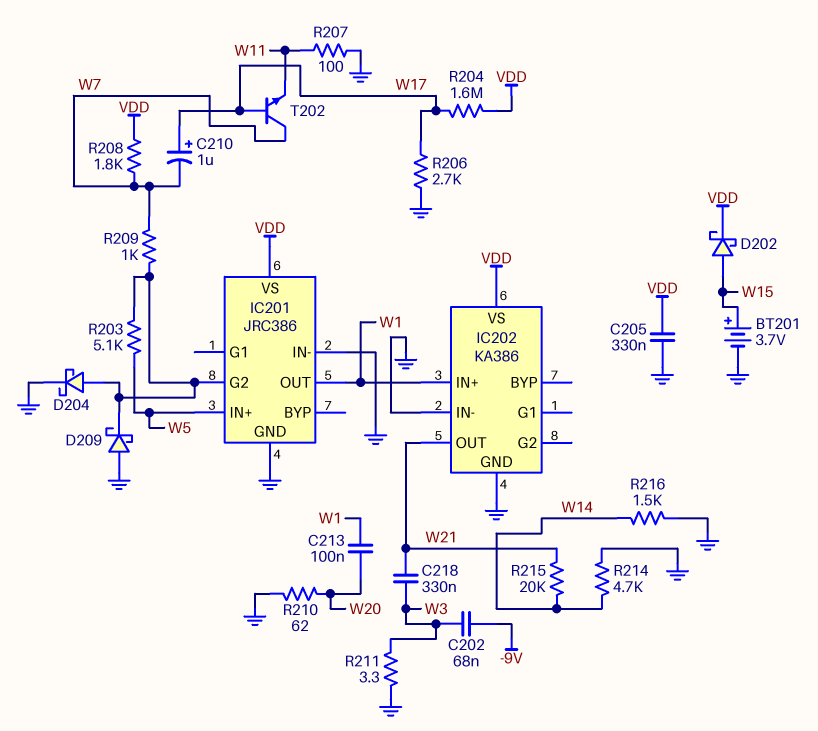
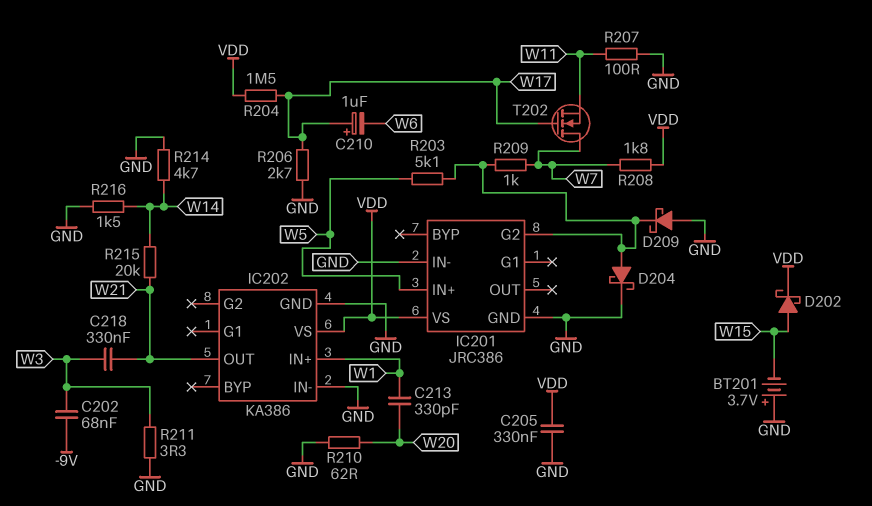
BT201: 3.7V (plus W15, minus GND) -> 3.7V (plus GND, minus W15)
C210: 1uF (plus W17, minus W7) -> 1uF (plus W17, minus W6)
C213: 100nF (W1, W20) -> 330pF (W1, W20)
IC201 pin OUT: W1 -> none
R204: 1.6M (VDD, W17) -> 1.5M (VDD, W17)
T202: NPN (B W17, C W7, E W11) -> NMOS (G W17, D W7, S W11)

